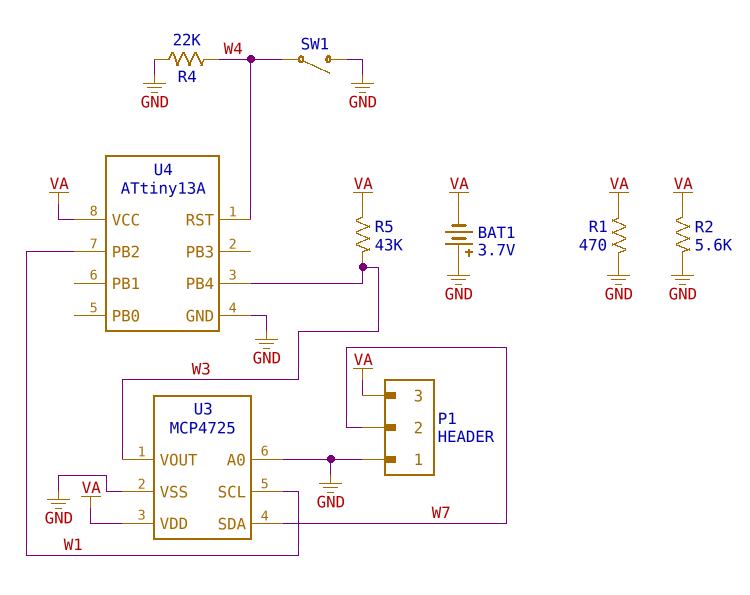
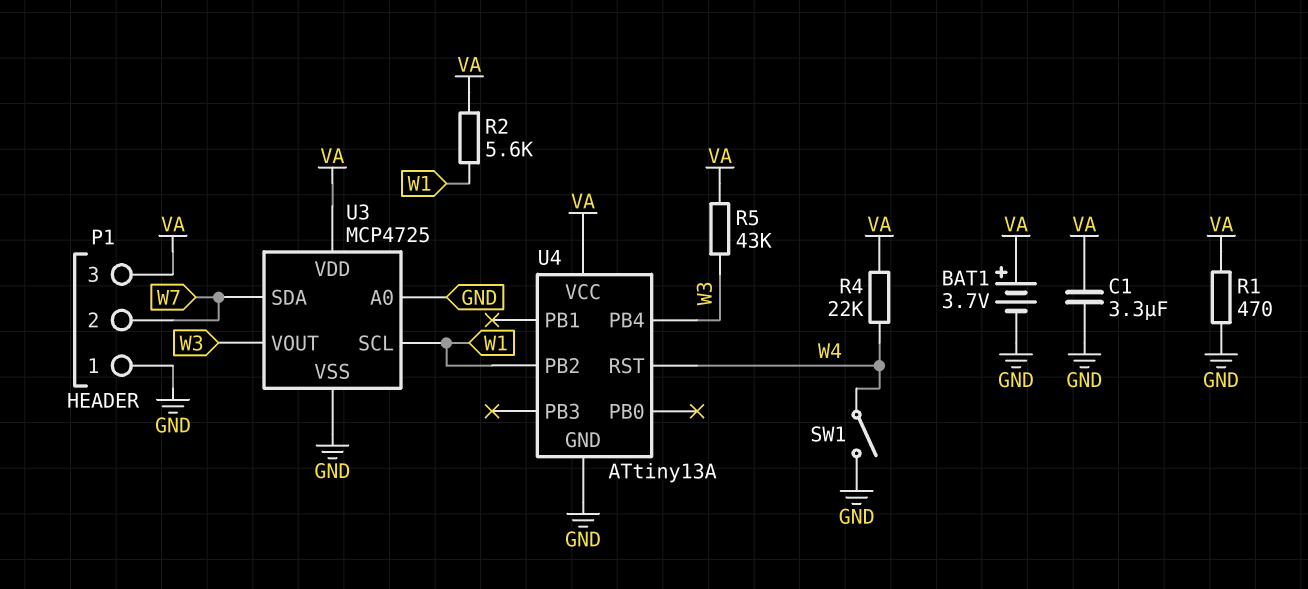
BAT1: 3.7V (plus GND, minus VA) -> 3.7V (plus VA, minus GND)
C1: none -> 3.3uF (GND, VA)
R2: 5.6k (GND, VA) -> 5.6k (VA, W1)
R4: 22k (GND, W4) -> 22k (VA, W4)

